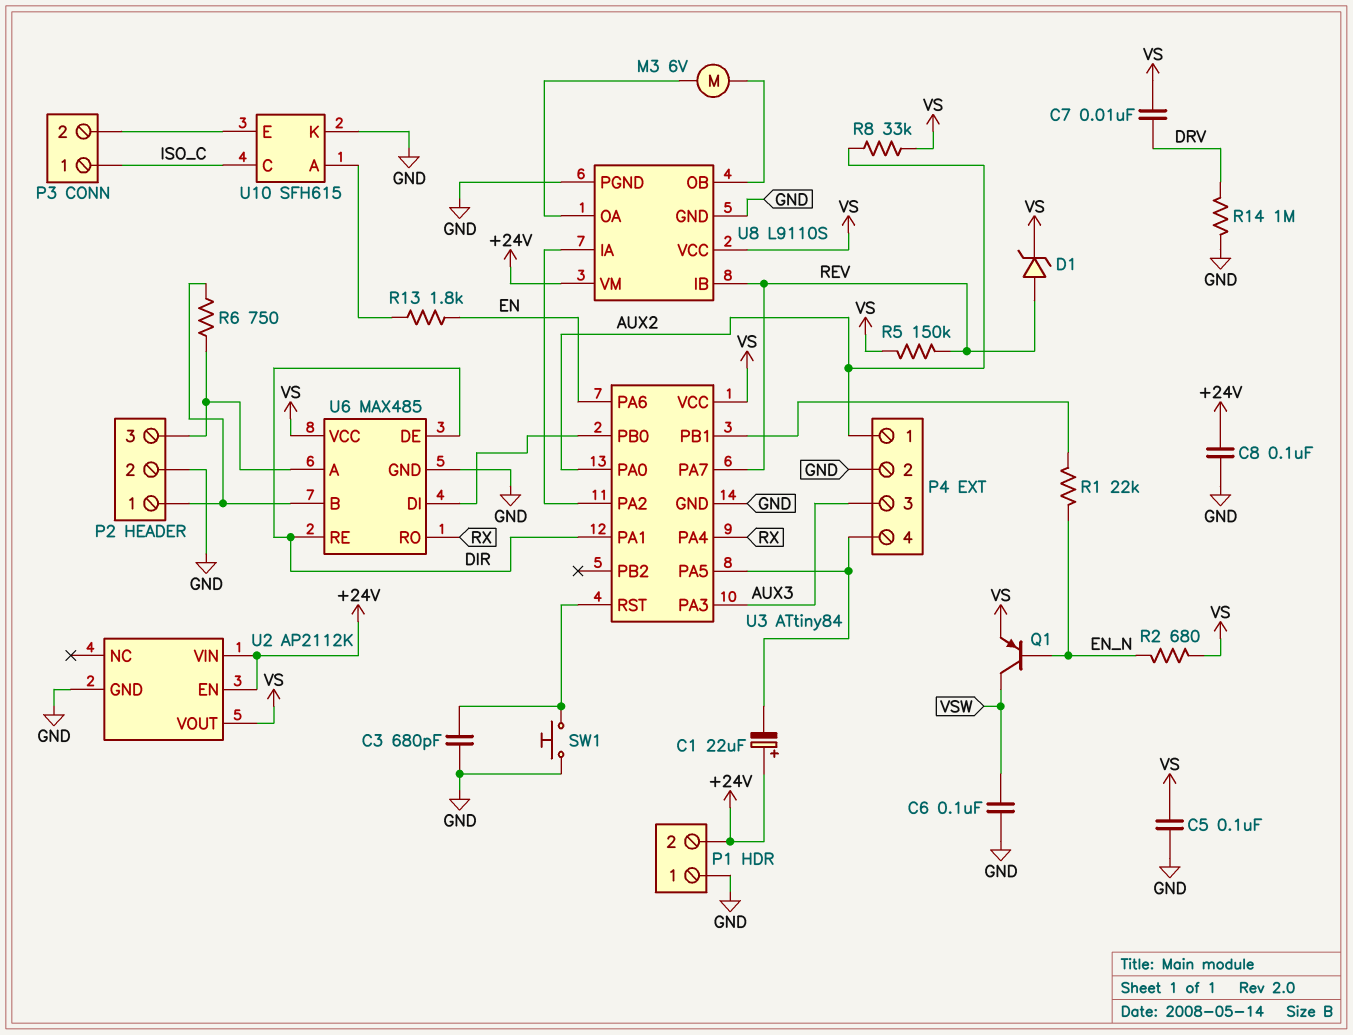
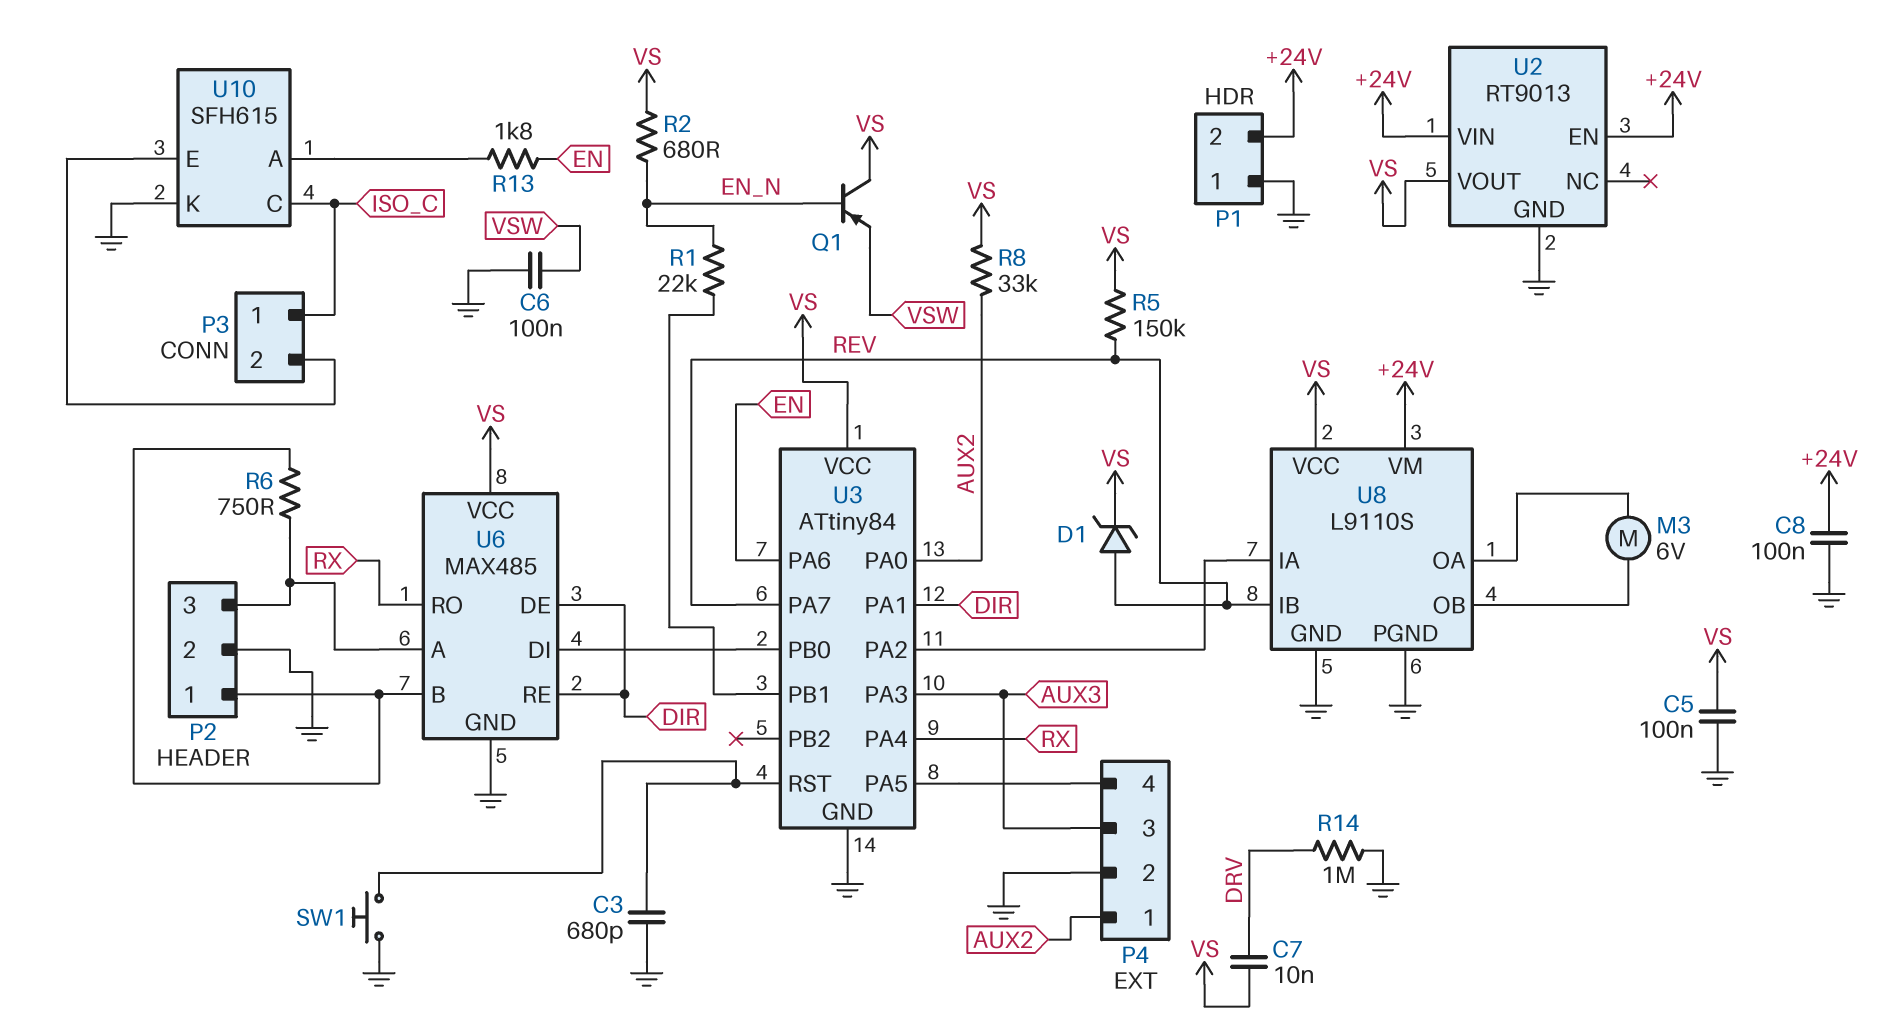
C1: 22uF (plus +24V, minus P4/4) -> none
Q1: PNP (B EN_N, C VSW, E VS) -> PNP (B EN_N, C VS, E VSW)
U2: AP2112K -> RT9013

